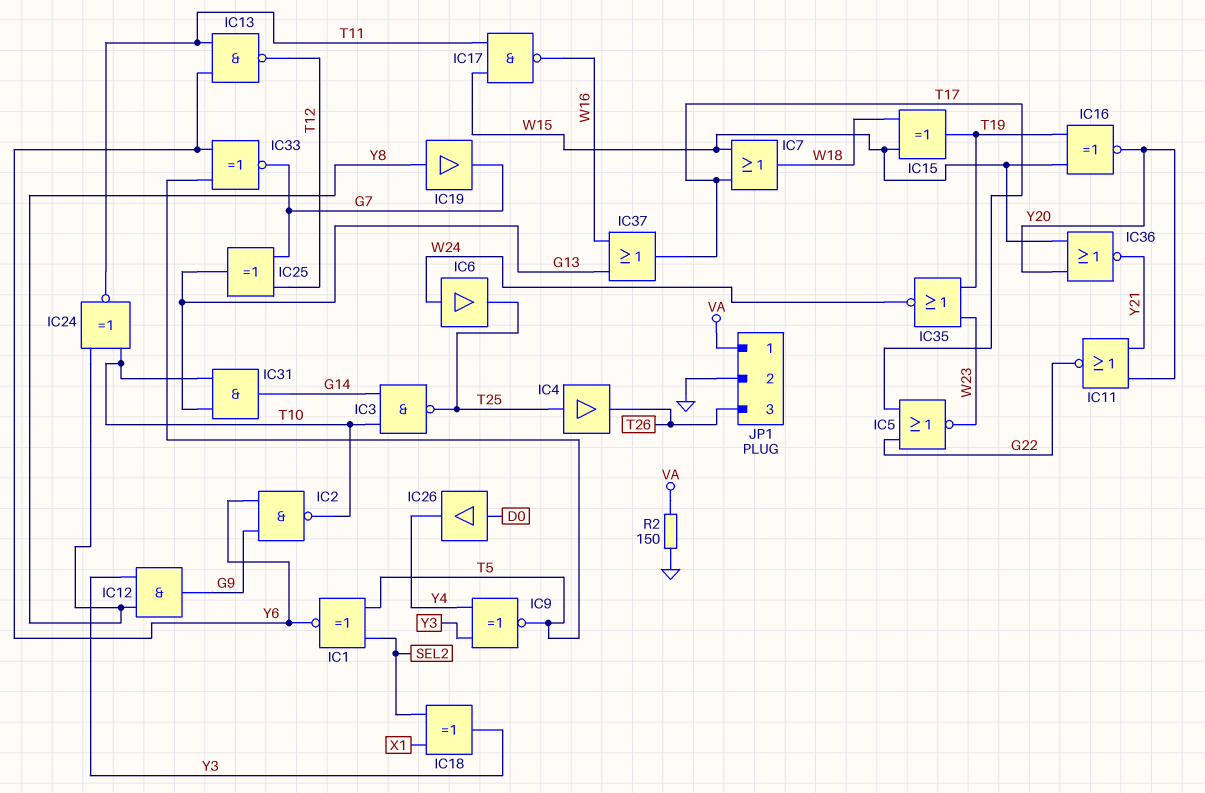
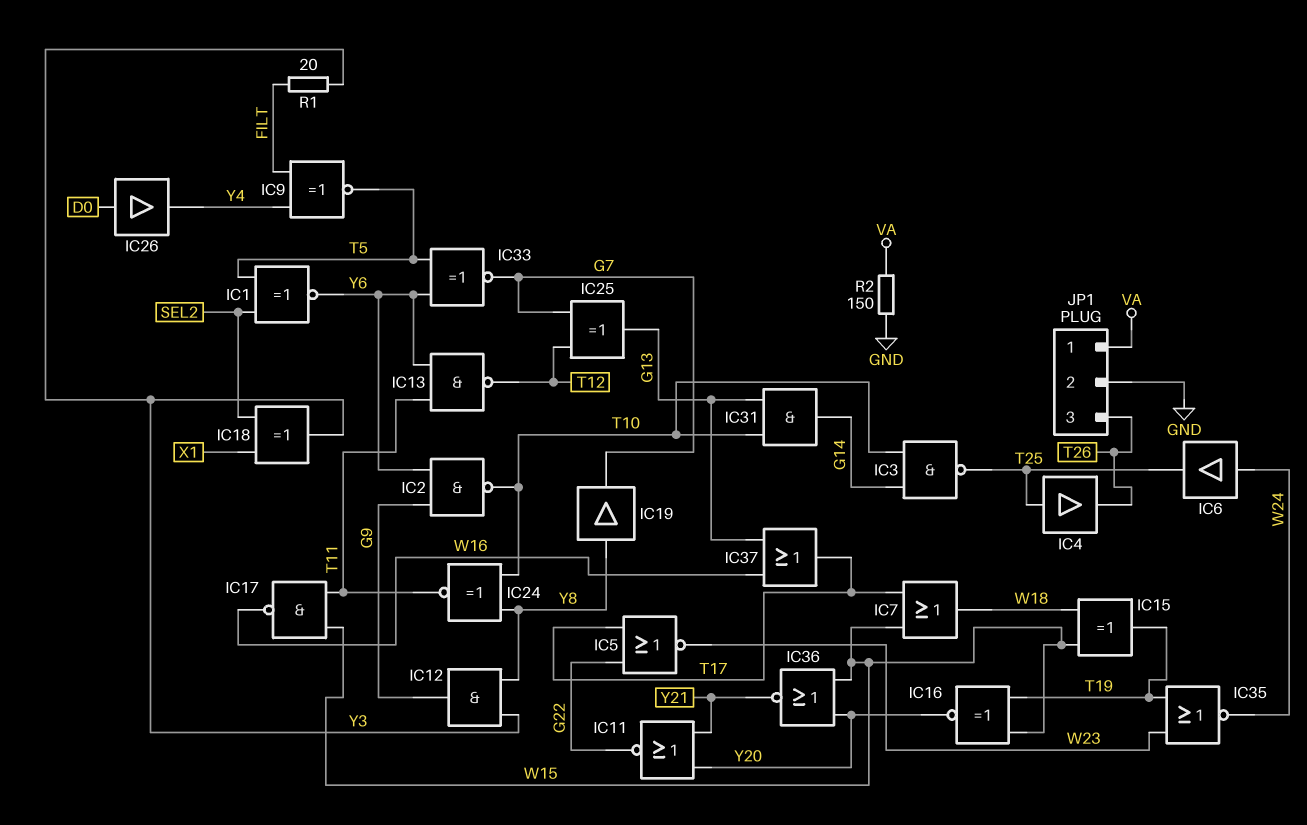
IC9: XNOR (in Y3, in Y4, out T5) -> XNOR (in FILT, in Y4, out T5)
R1: none -> 20 (FILT, Y3)

